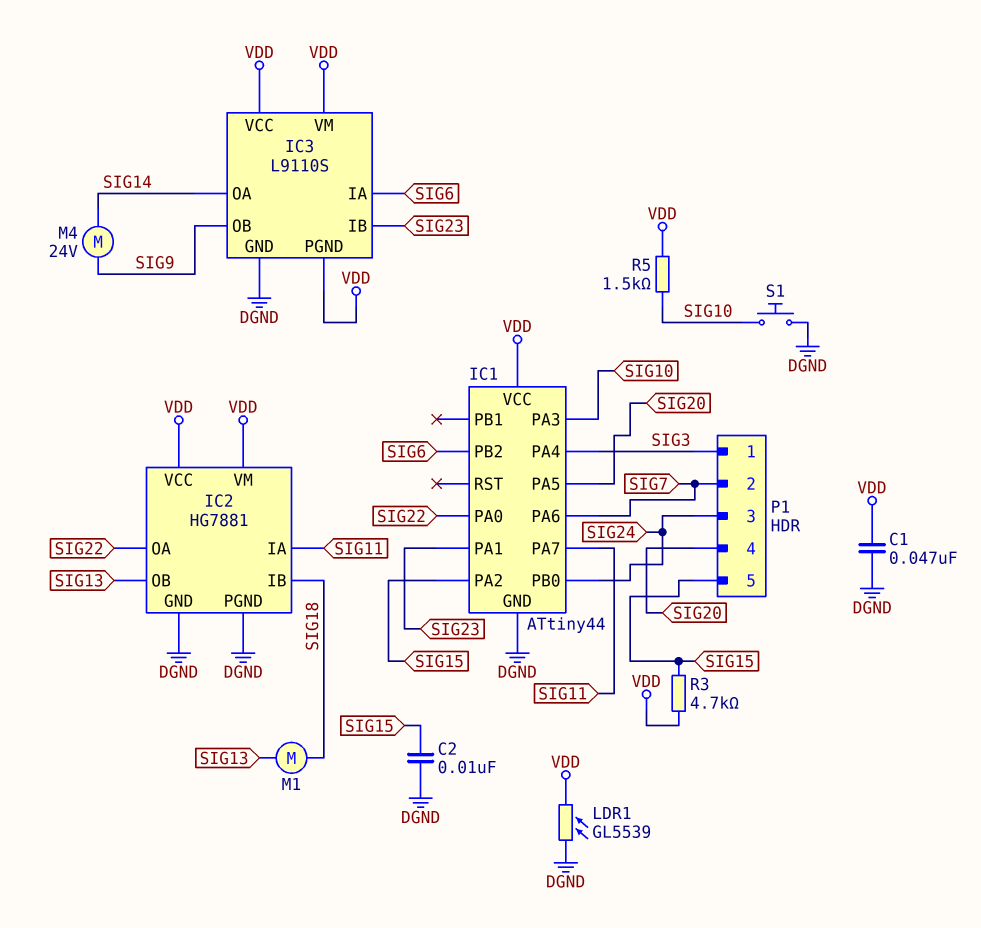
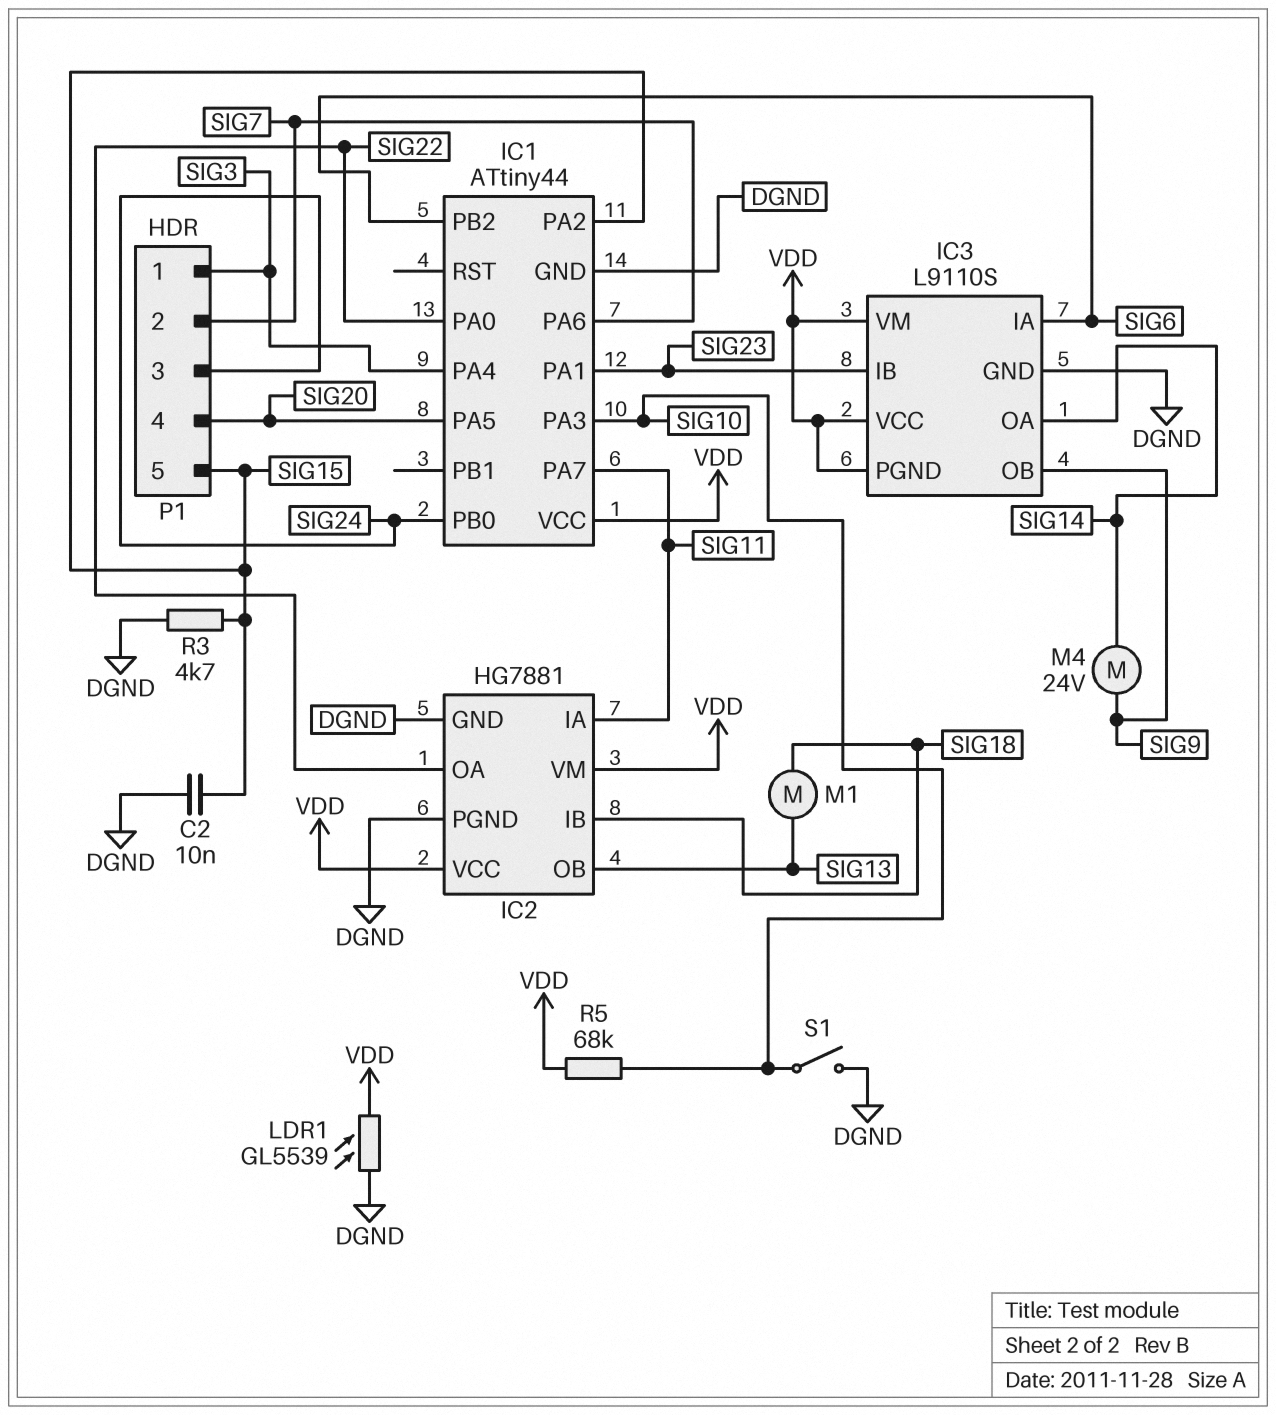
C1: 47nF (DGND, VDD) -> none
R3: 4.7k (SIG15, VDD) -> 4.7k (DGND, SIG15)
R5: 1.5k (SIG10, VDD) -> 68k (SIG10, VDD)
S1: button (DGND, SIG10) -> switch (DGND, SIG10)

